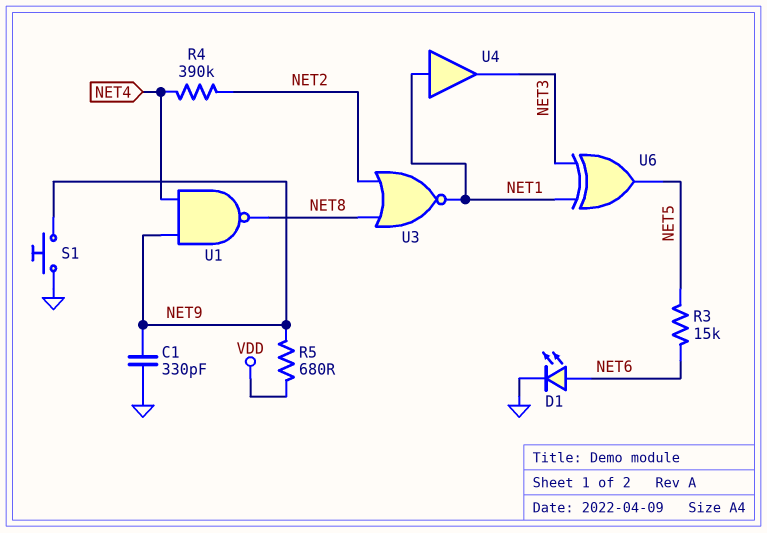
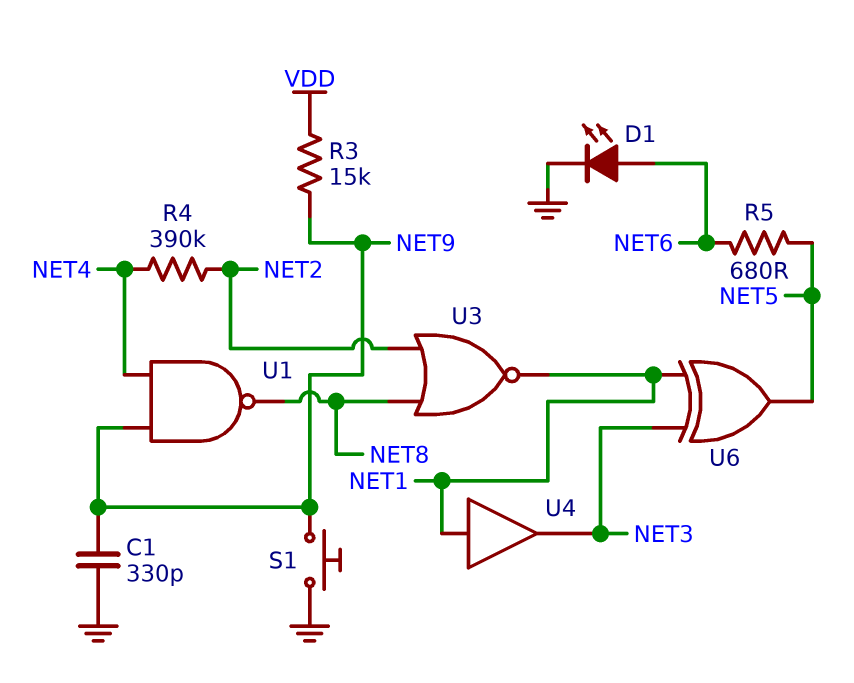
R3: 15k (NET5, NET6) -> 15k (NET9, VDD)
R5: 680 (NET9, VDD) -> 680 (NET5, NET6)

